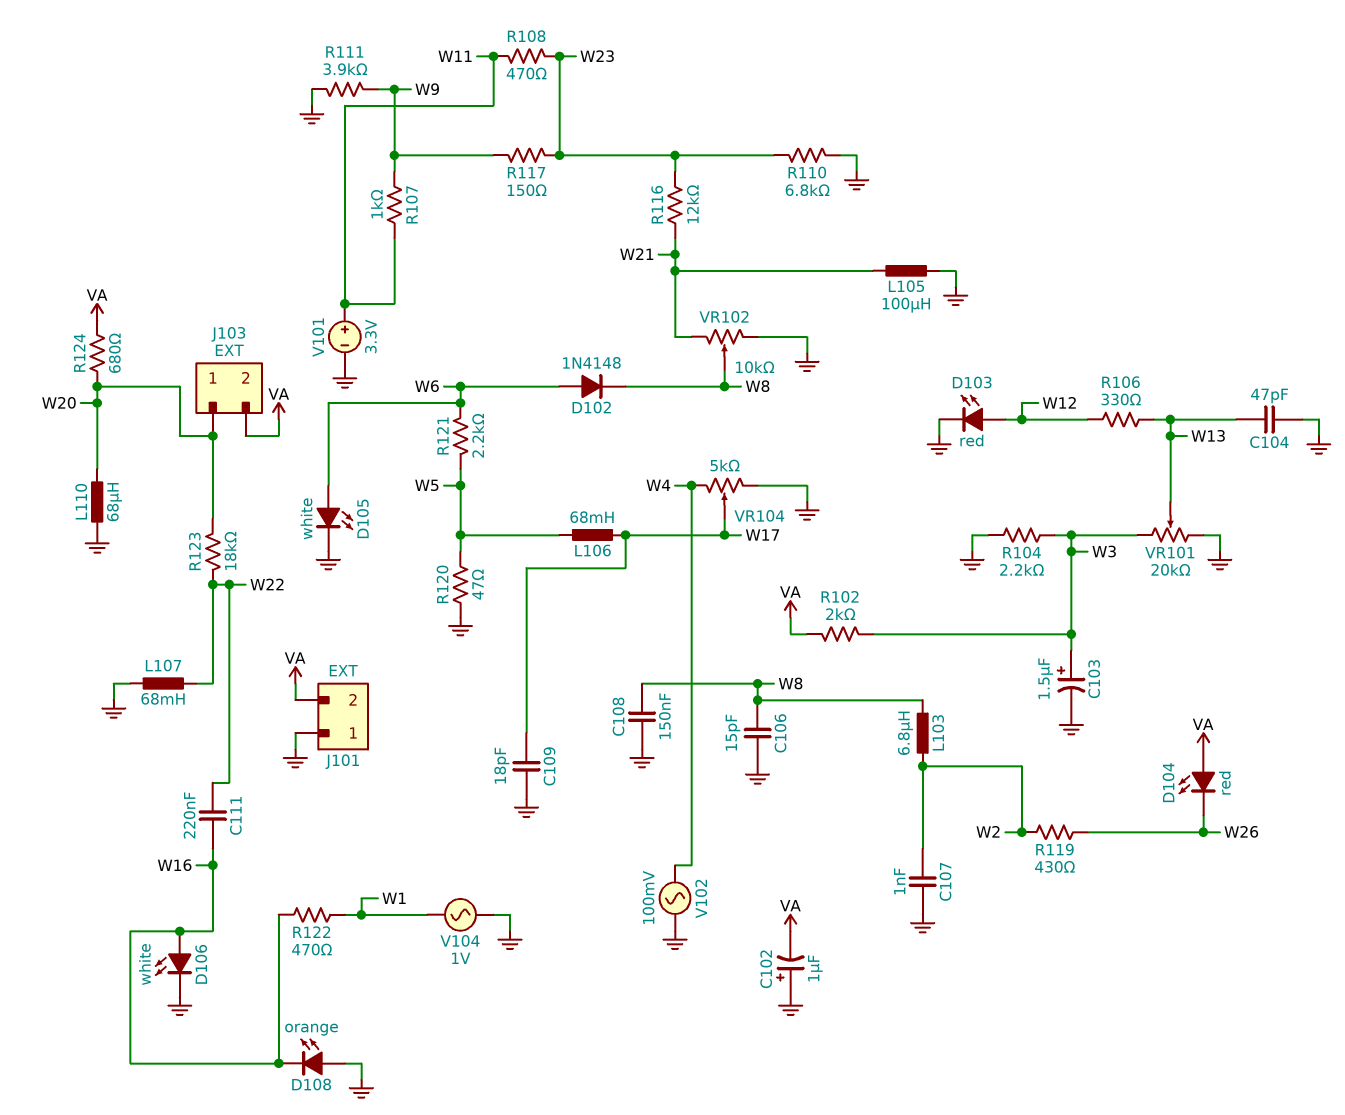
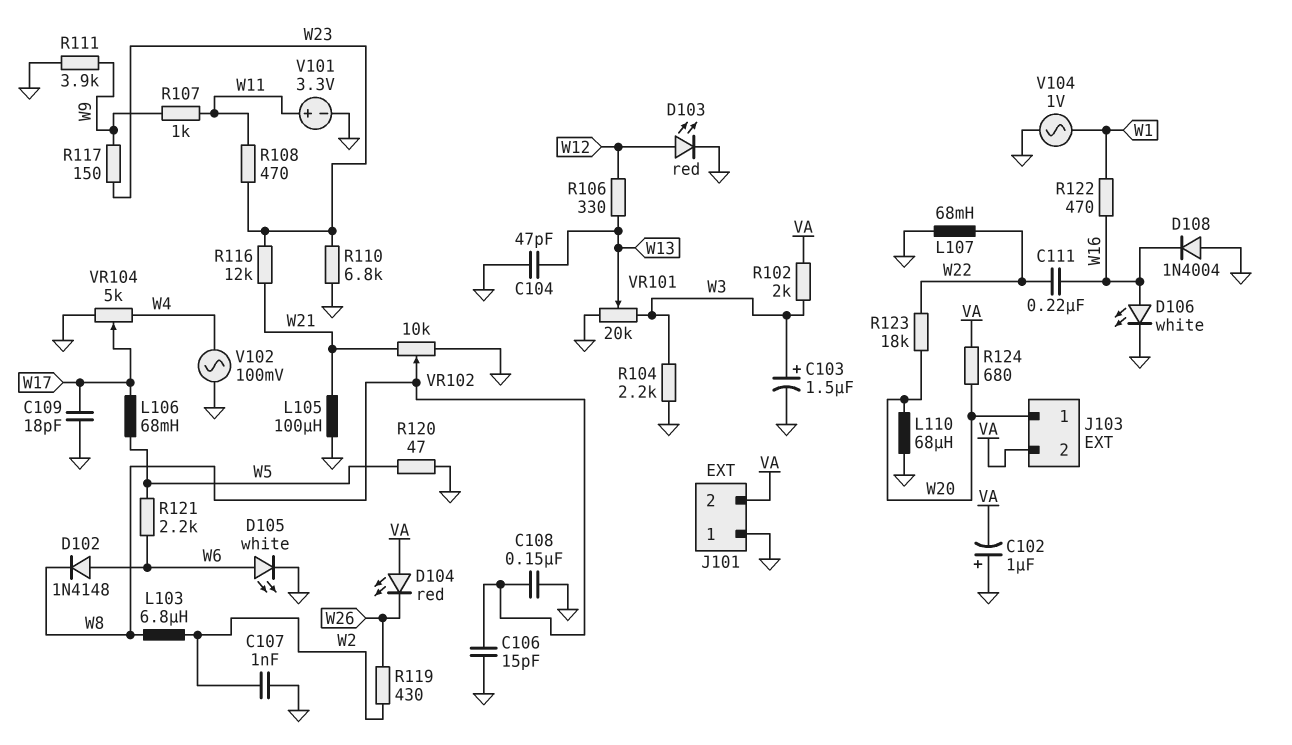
D108: LED orange (A GND, K W16) -> diode 1N4004 (A GND, K W16)

